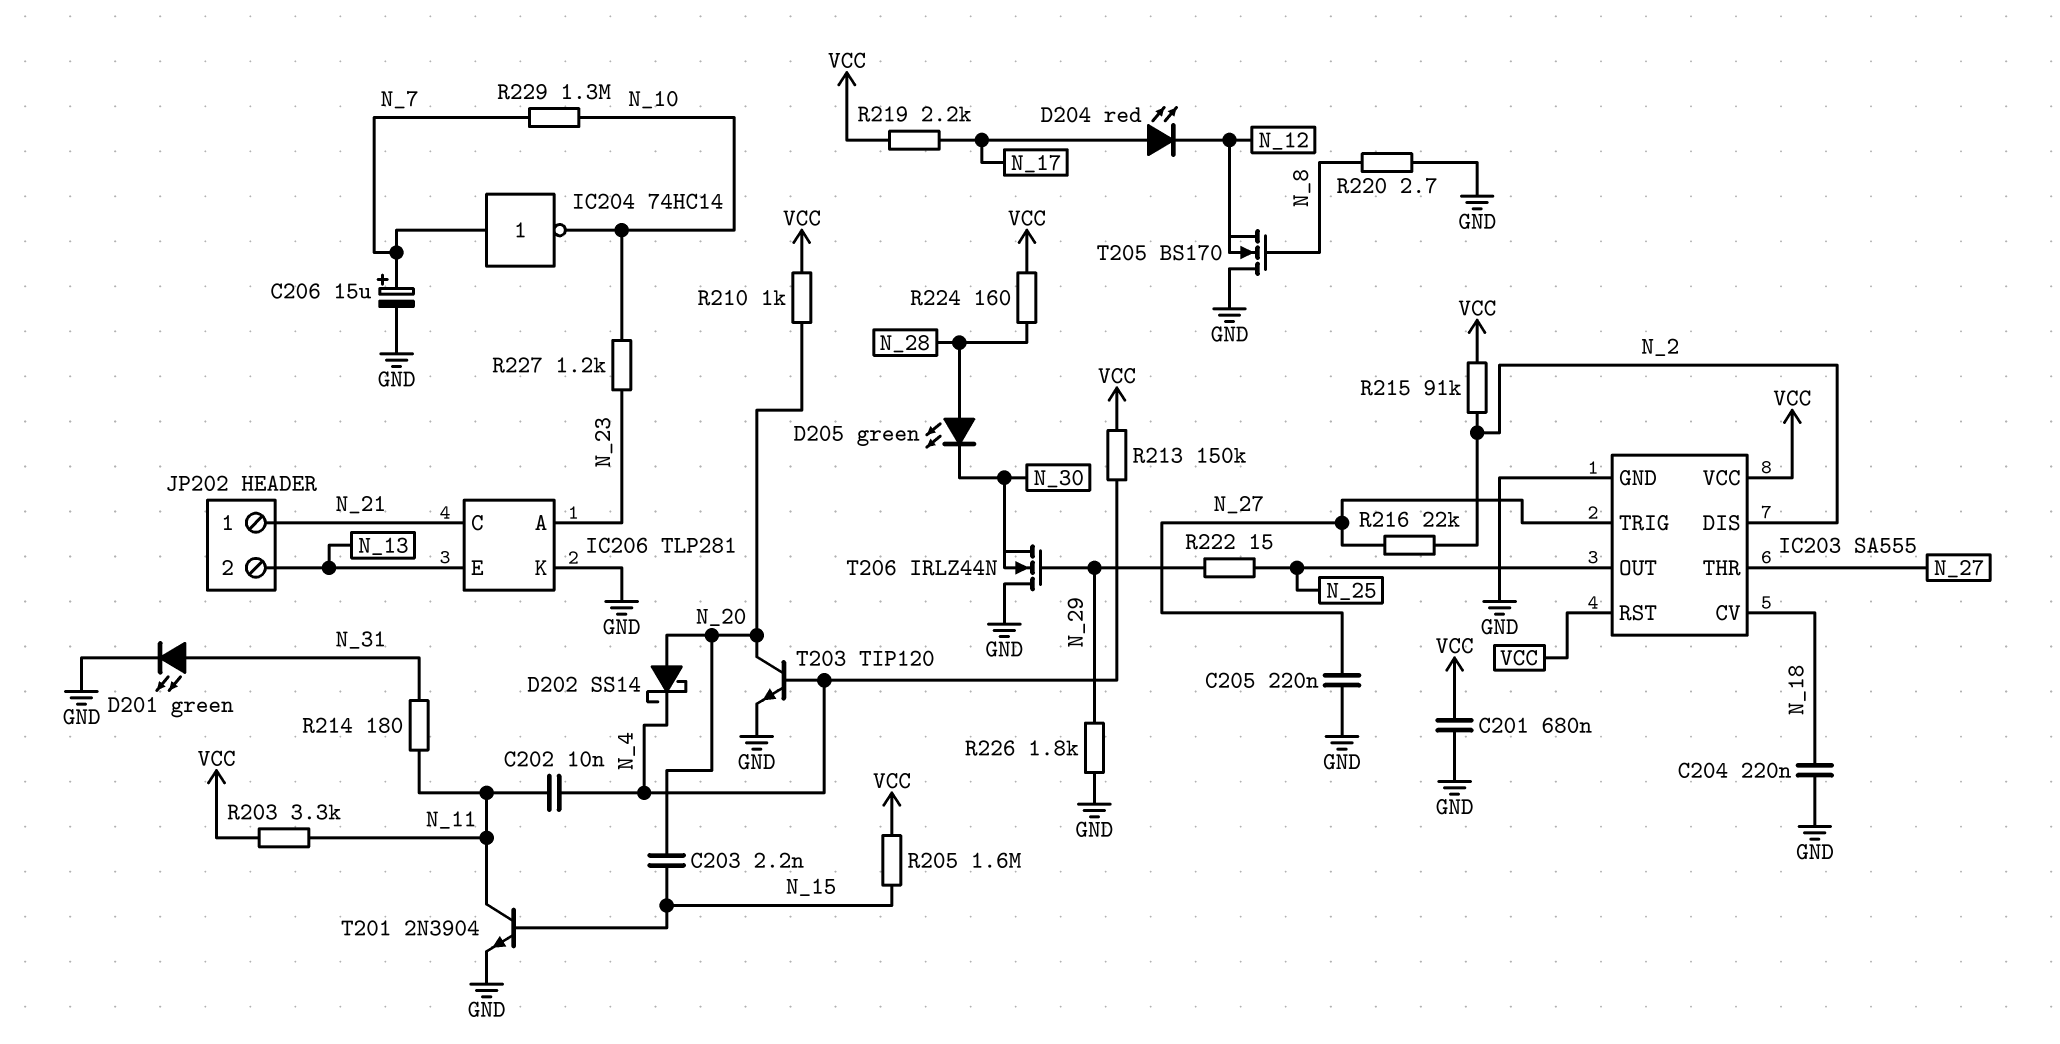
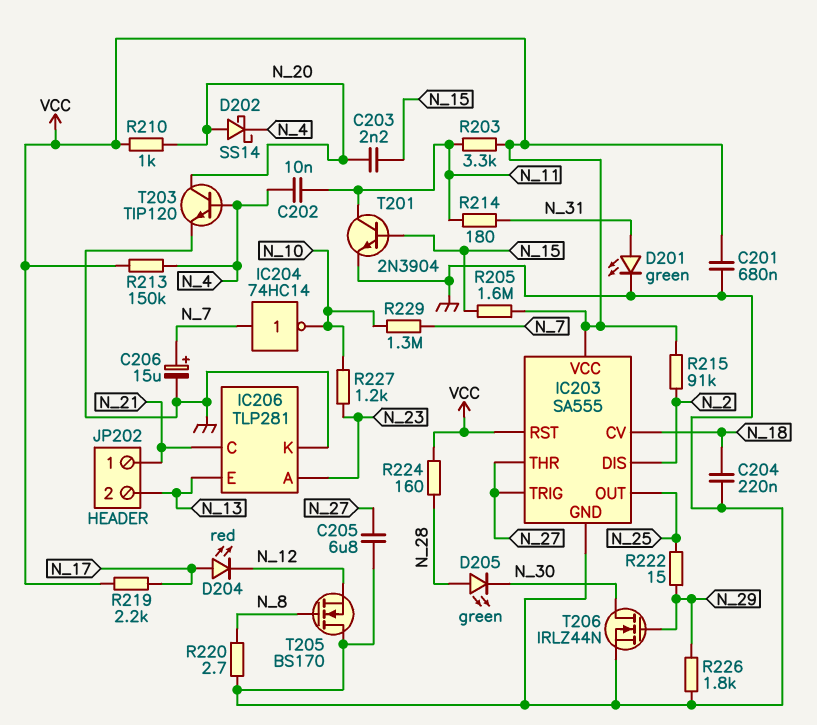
C205: 220nF (GND, N_27) -> 6.8uF (GND, N_27)
R216: 22k (N_2, N_27) -> none
T206: NMOS IRLZ44N (G N_29, D GND, S N_30) -> NMOS IRLZ44N (G N_29, D N_30, S GND)

